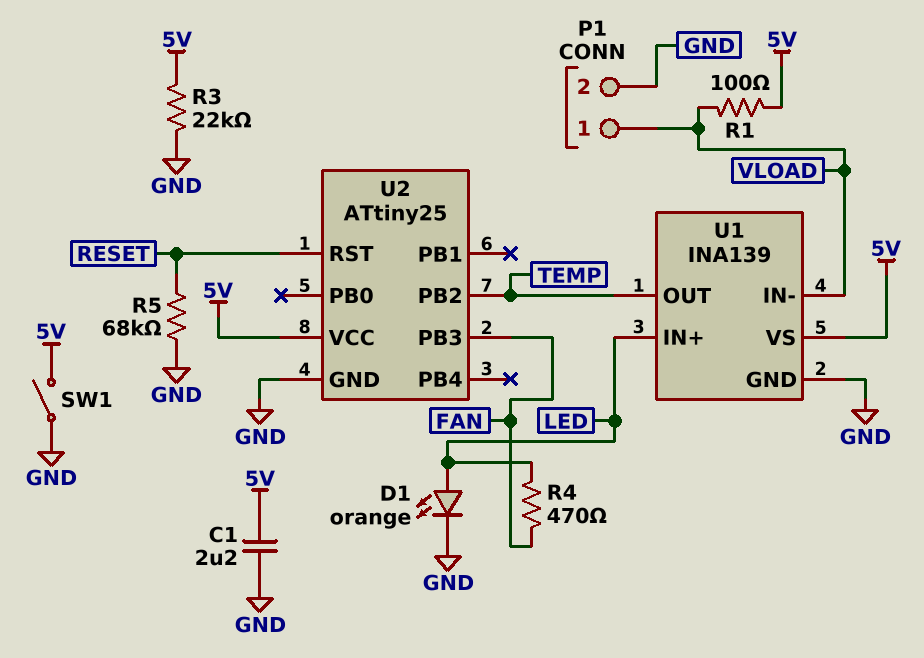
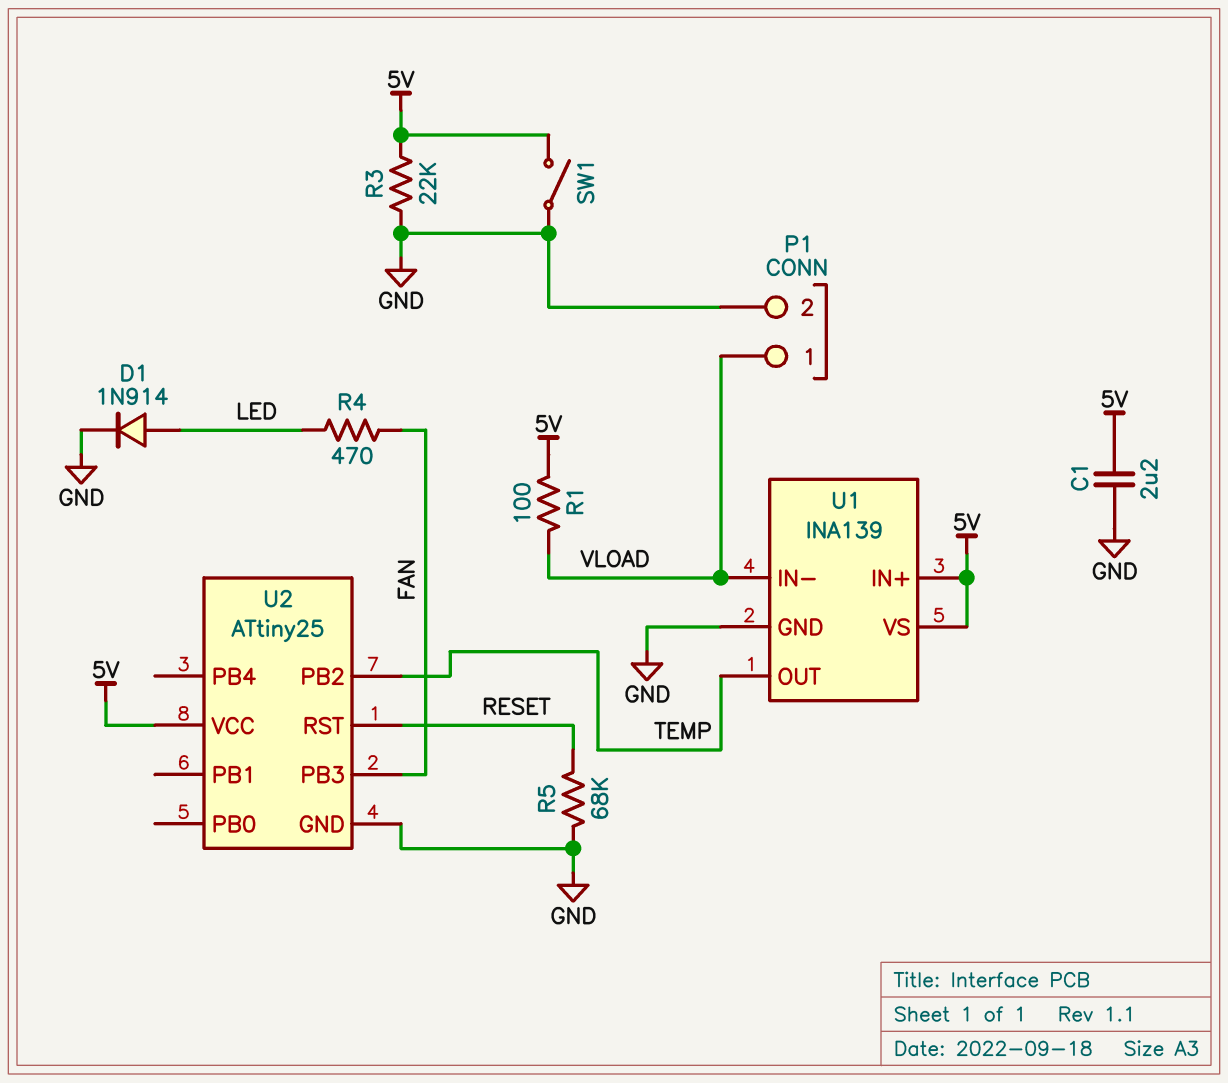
D1: LED orange (A LED, K GND) -> diode 1N914 (A LED, K GND)
U1 pin IN+: LED -> 5V

